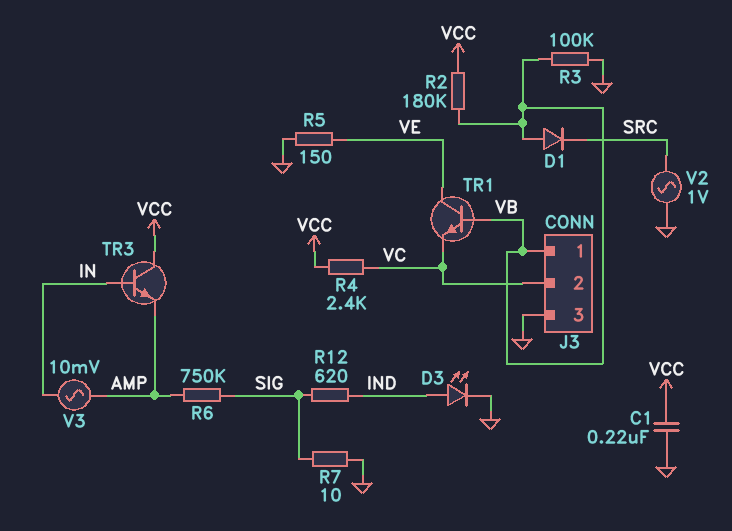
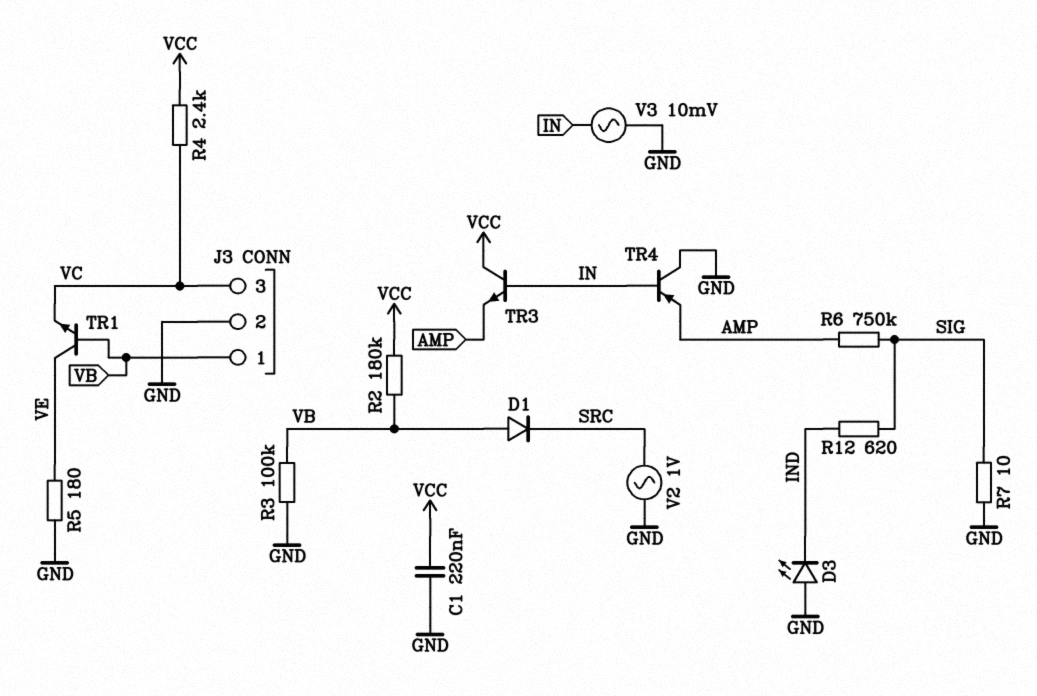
D3: LED (A IND, K GND) -> LED (A GND, K IND)
J3 pin 2: VC -> GND
J3 pin 3: GND -> VC
R5: 150 (GND, VE) -> 180 (GND, VE)
TR4: none -> PNP (B IN, C GND, E AMP)
V3: AC 10mV (AMP, IN) -> AC 10mV (GND, IN)

